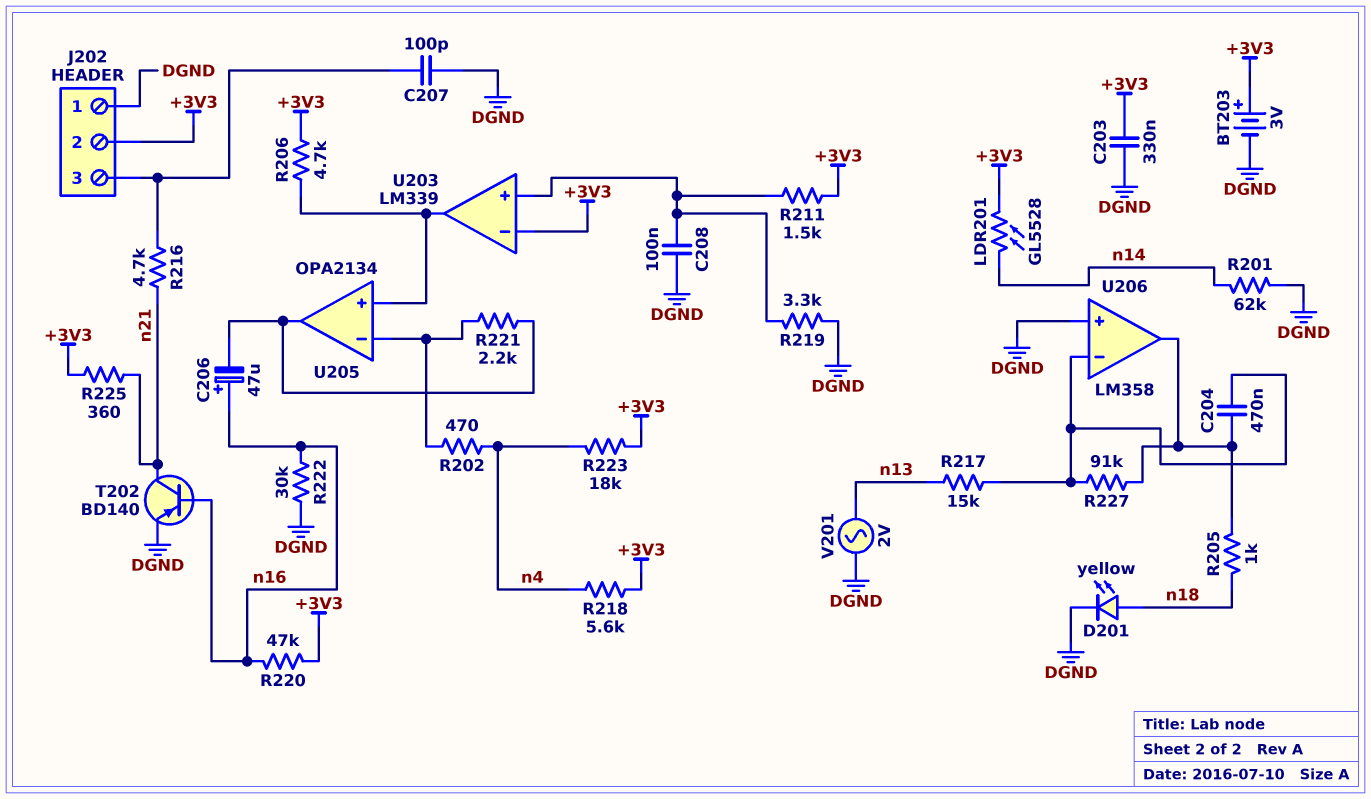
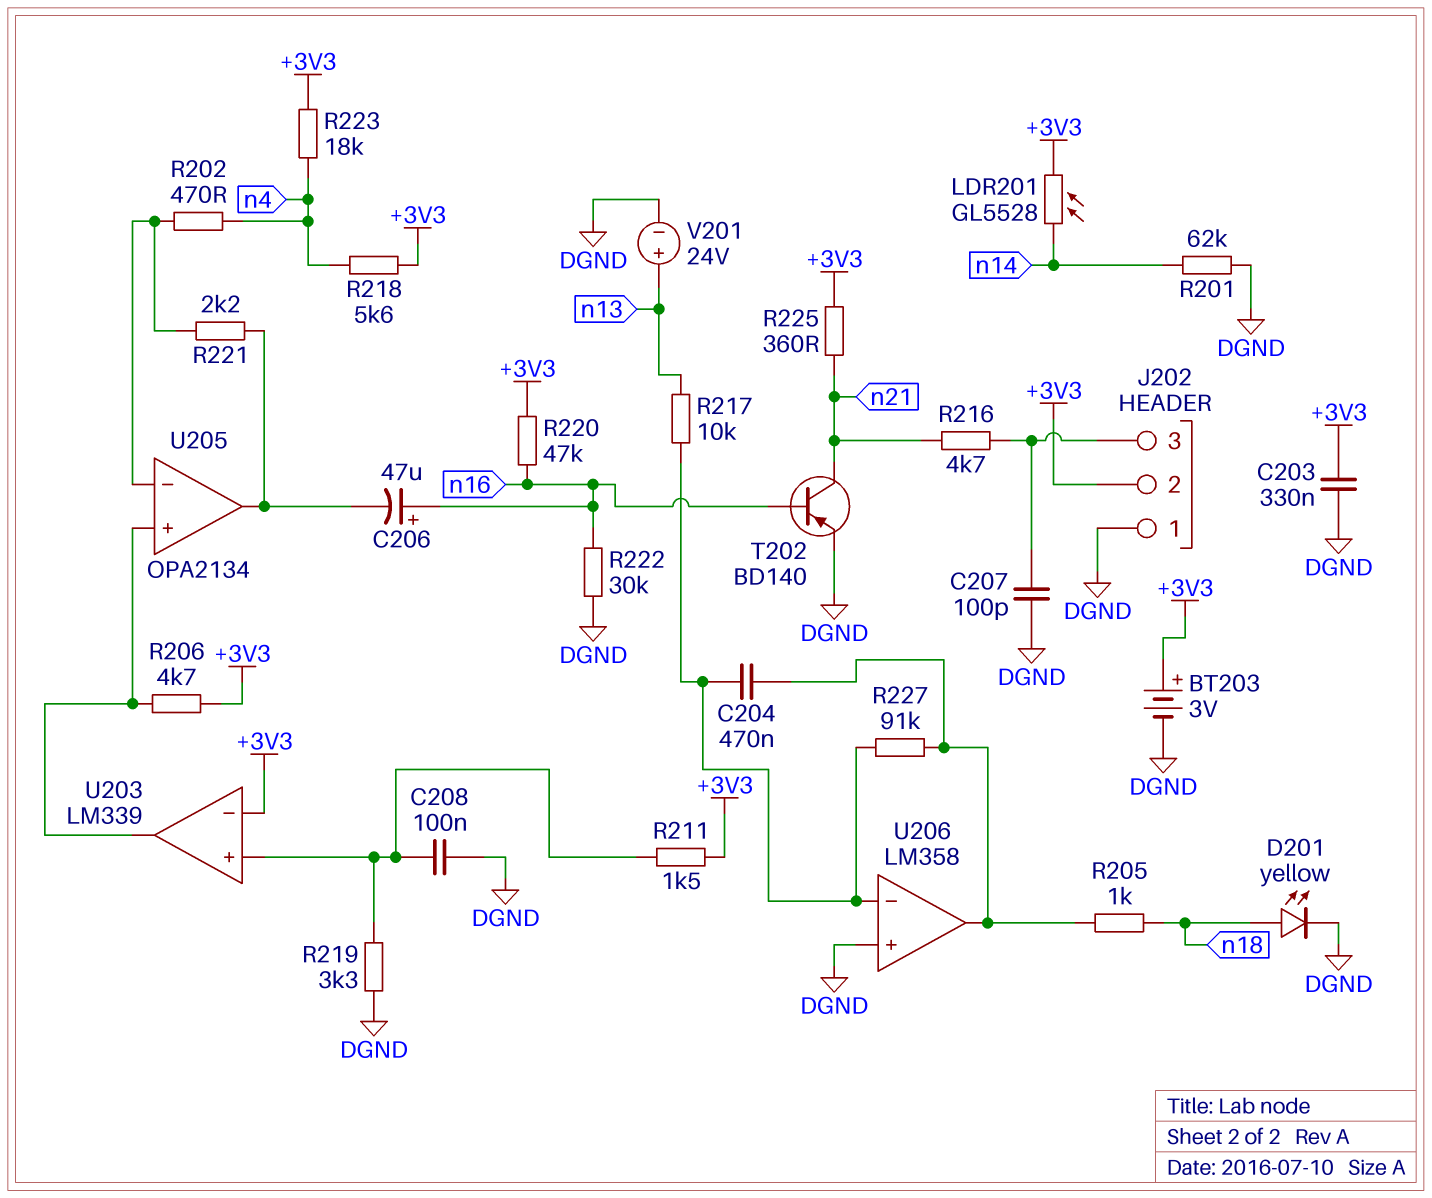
R217: 15k (U206/in-, n13) -> 10k (U206/in-, n13)
V201: AC 2V (DGND, n13) -> 24V (plus n13, minus DGND)

